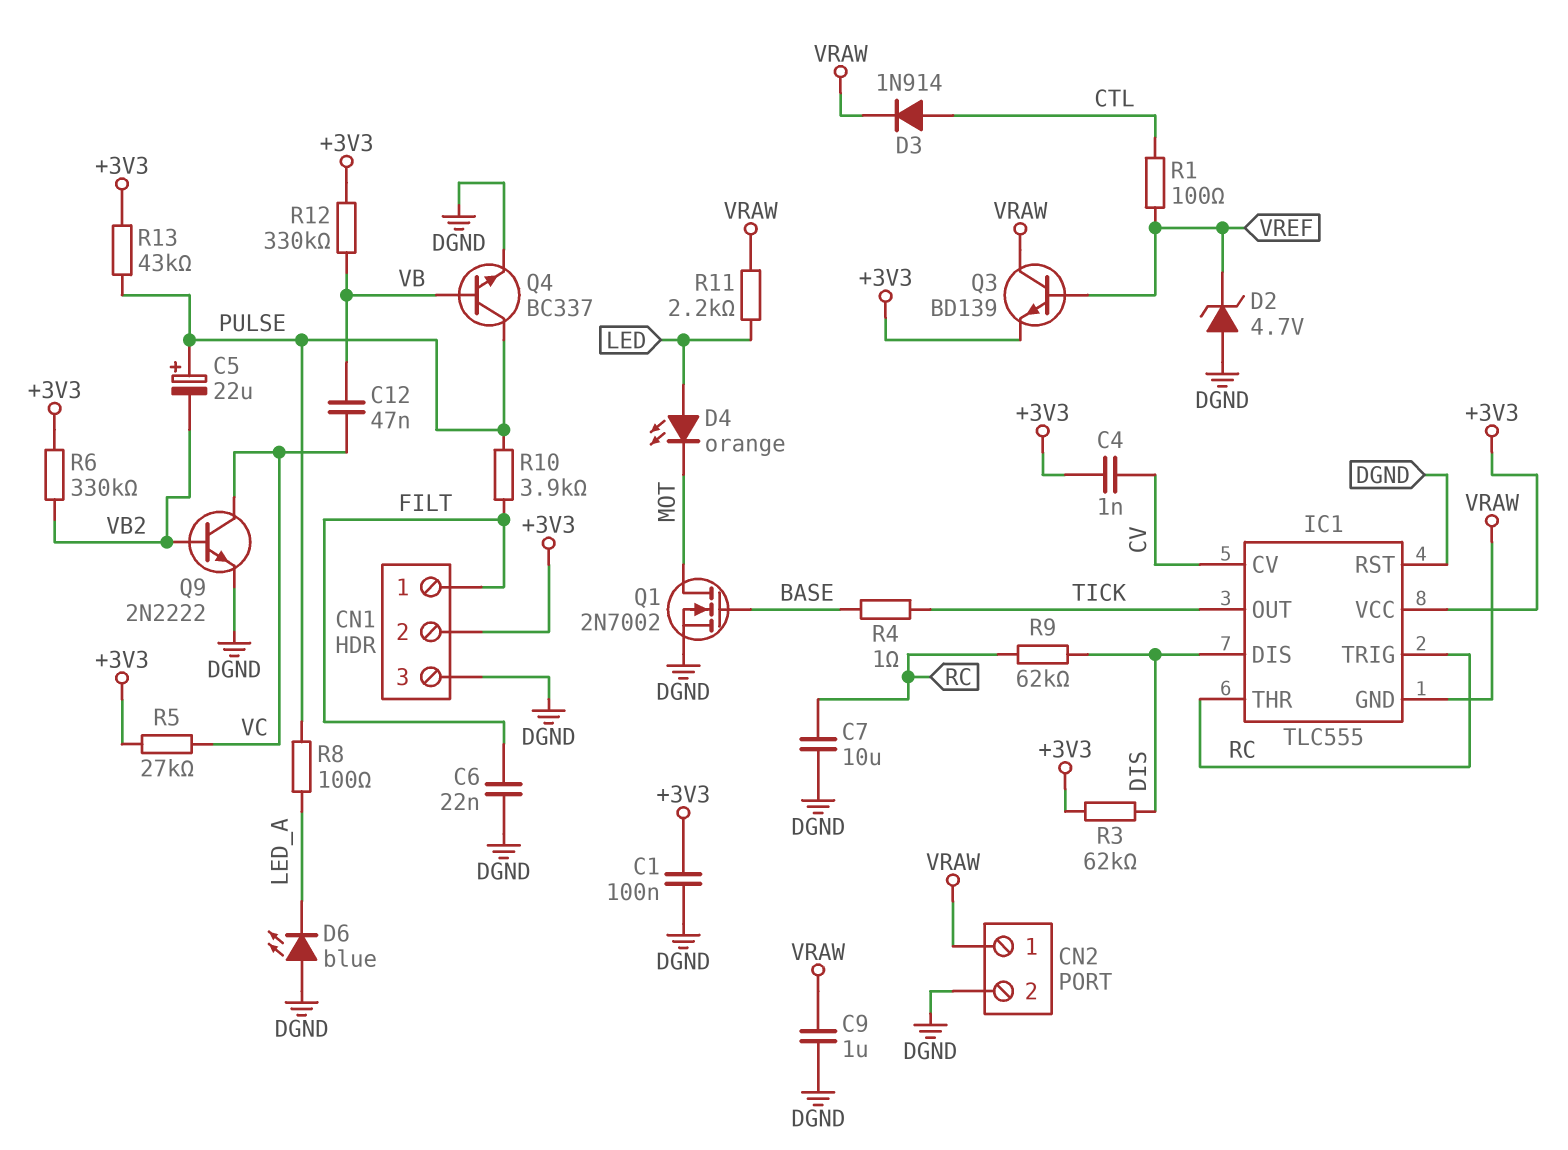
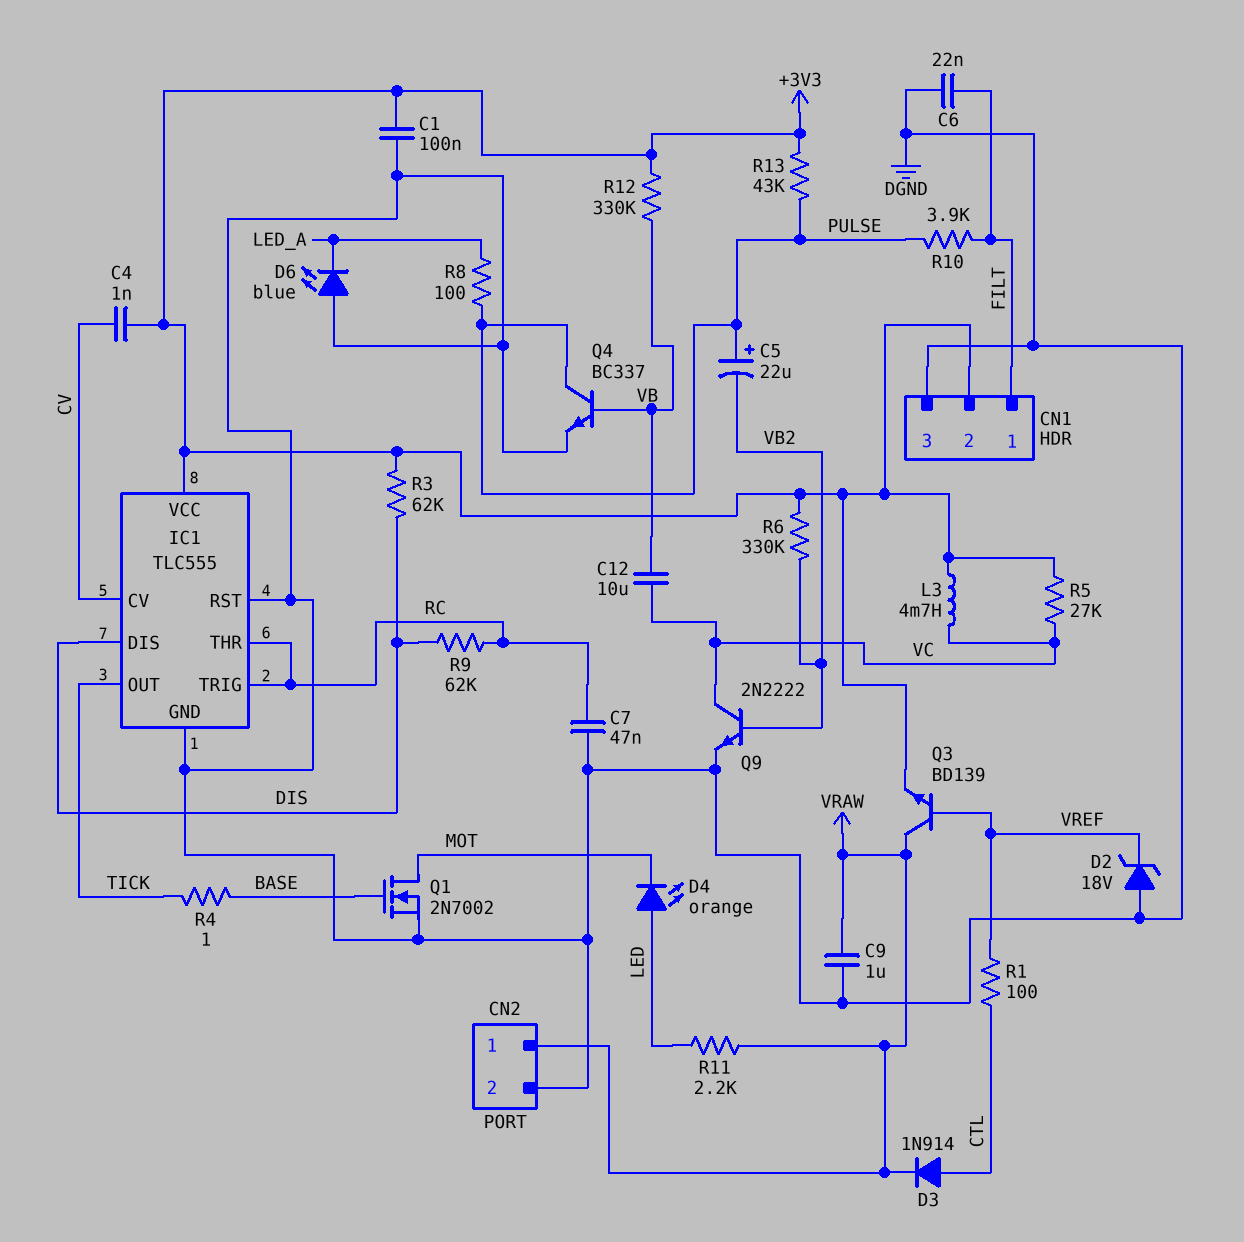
C7: 10uF (DGND, RC) -> 47nF (DGND, RC)
C12: 47nF (VB, VC) -> 10uF (VB, VC)
D2: zener 4.7V (A DGND, K VREF) -> zener 18V (A DGND, K VREF)
IC1 pin GND: VRAW -> DGND
L3: none -> 4.7mH (+3V3, VC)

